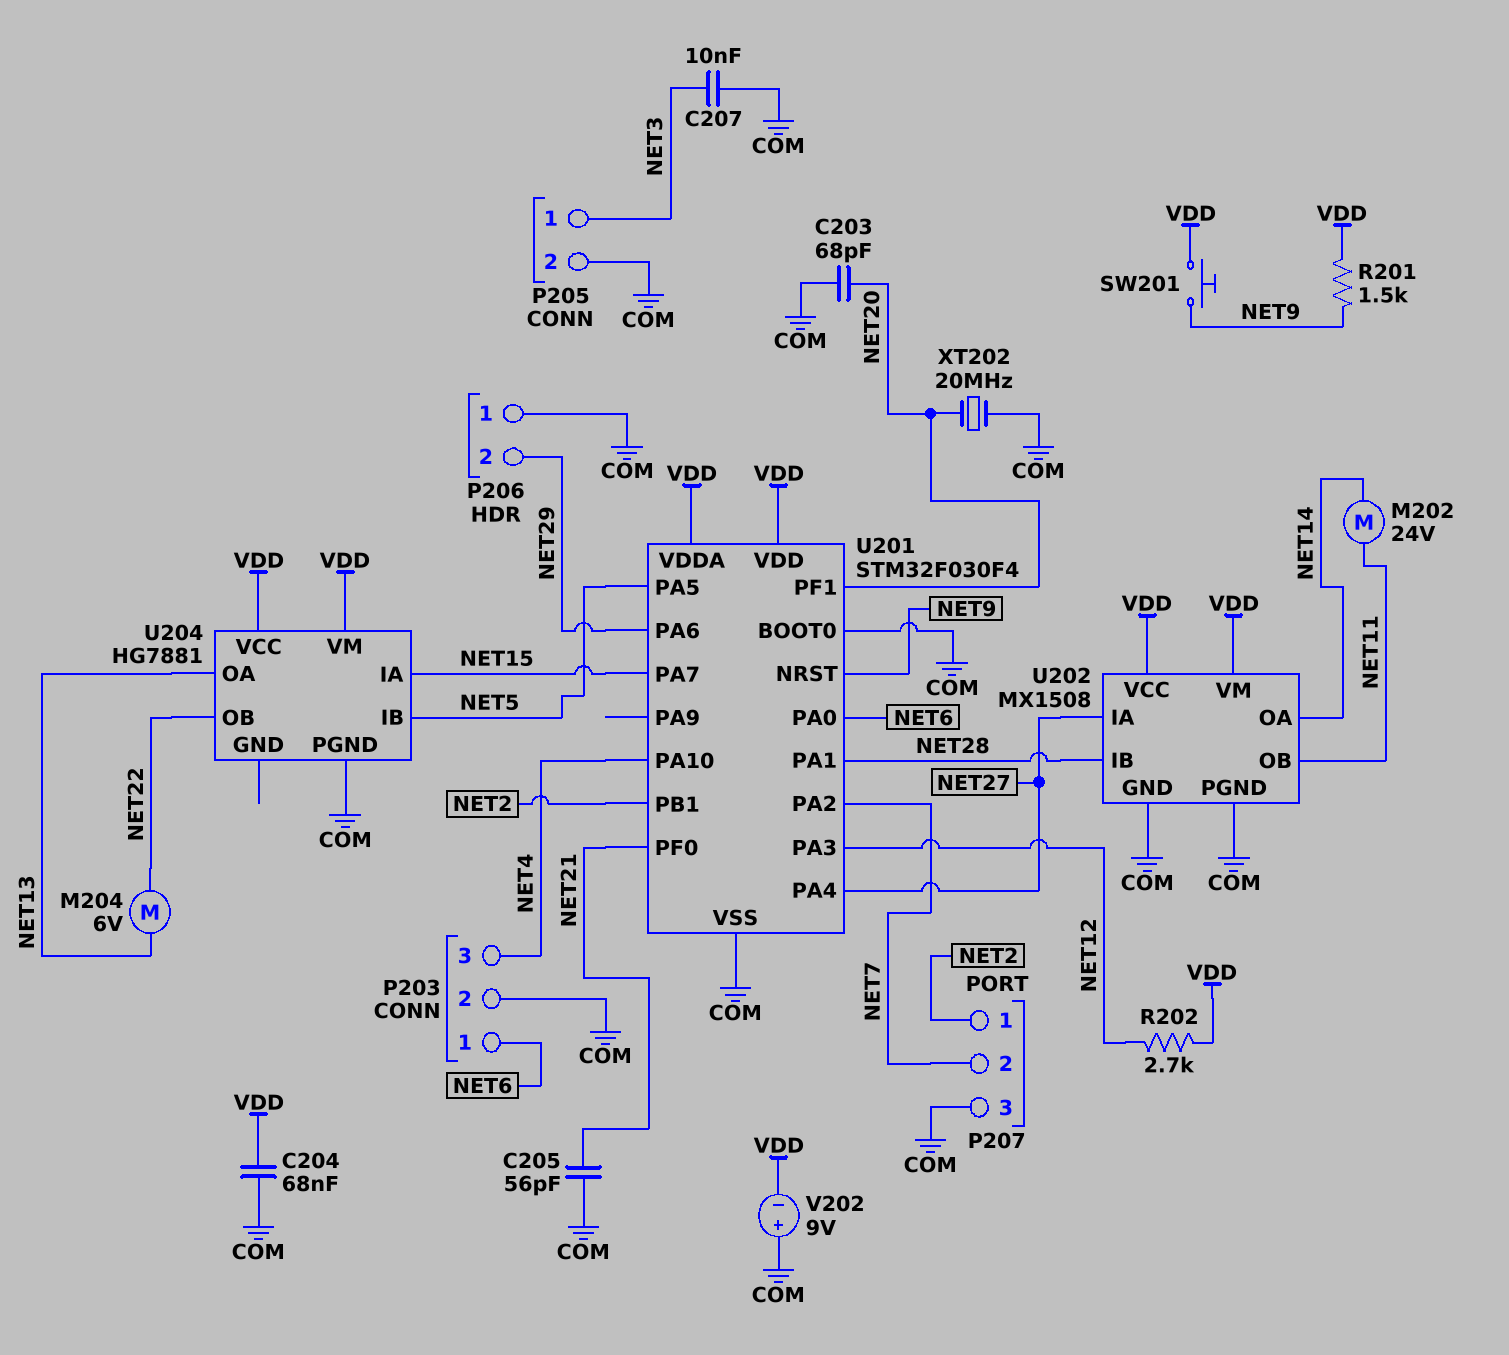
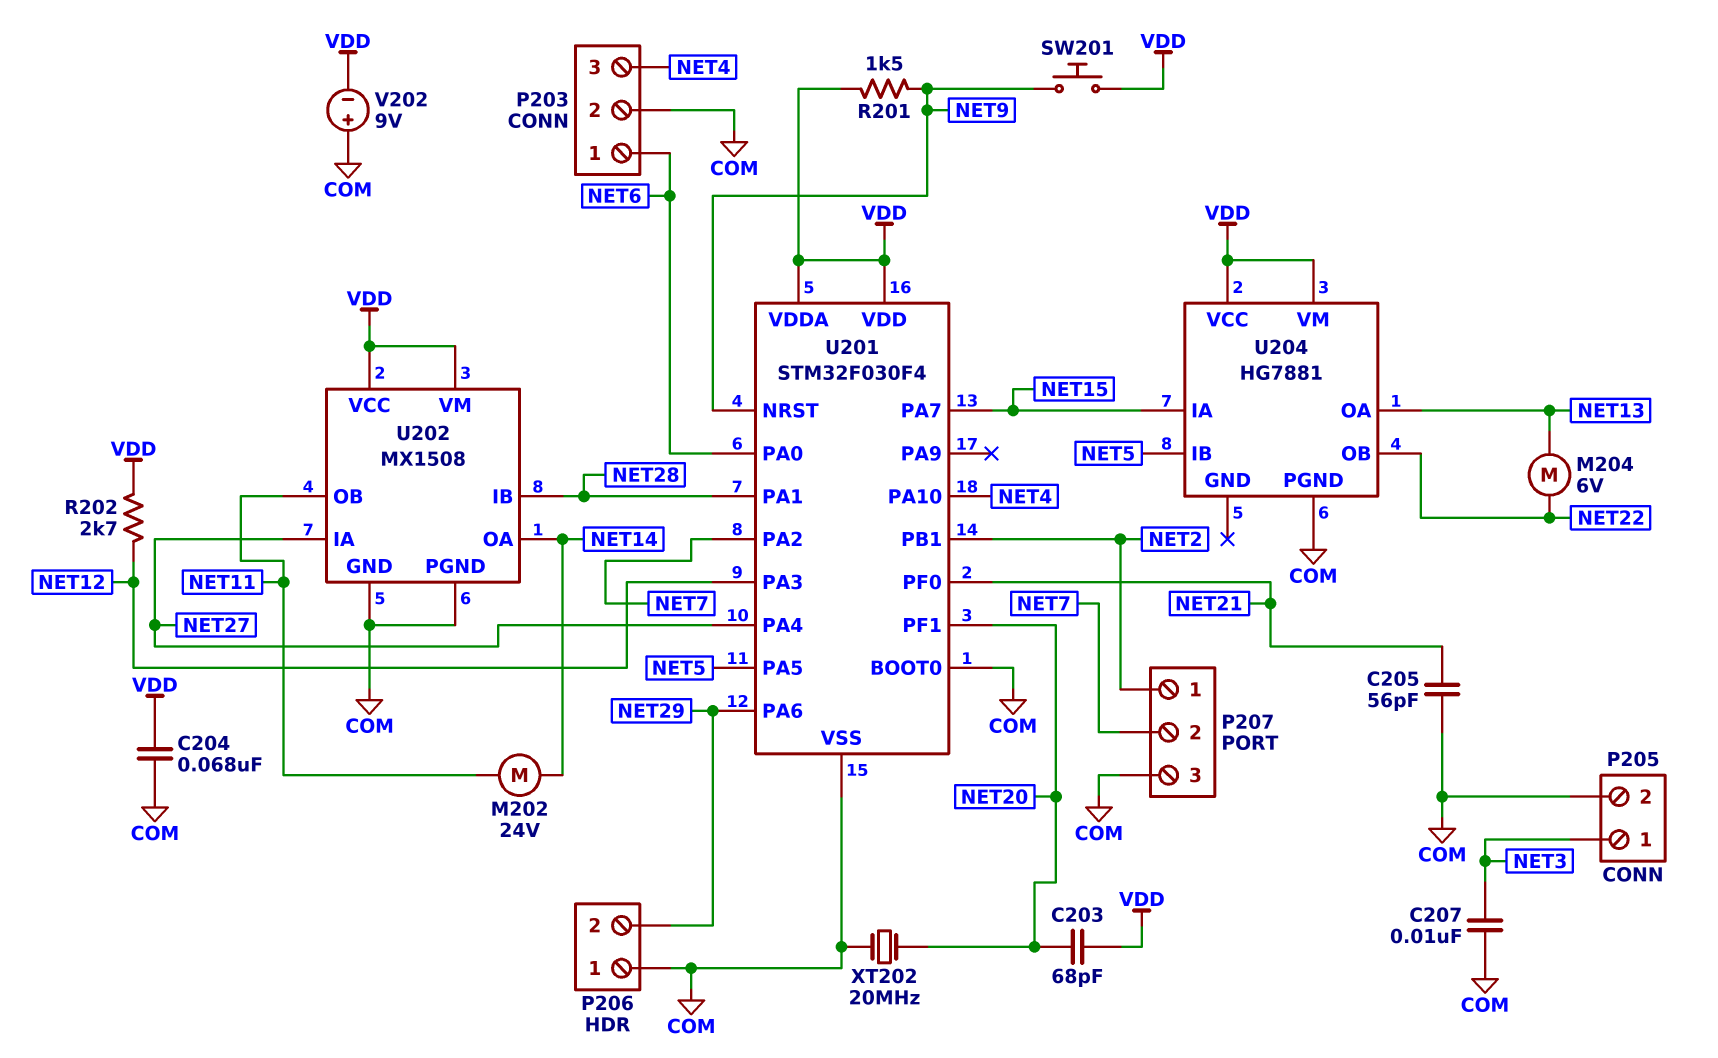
C203: 68pF (COM, NET20) -> 68pF (NET20, VDD)

